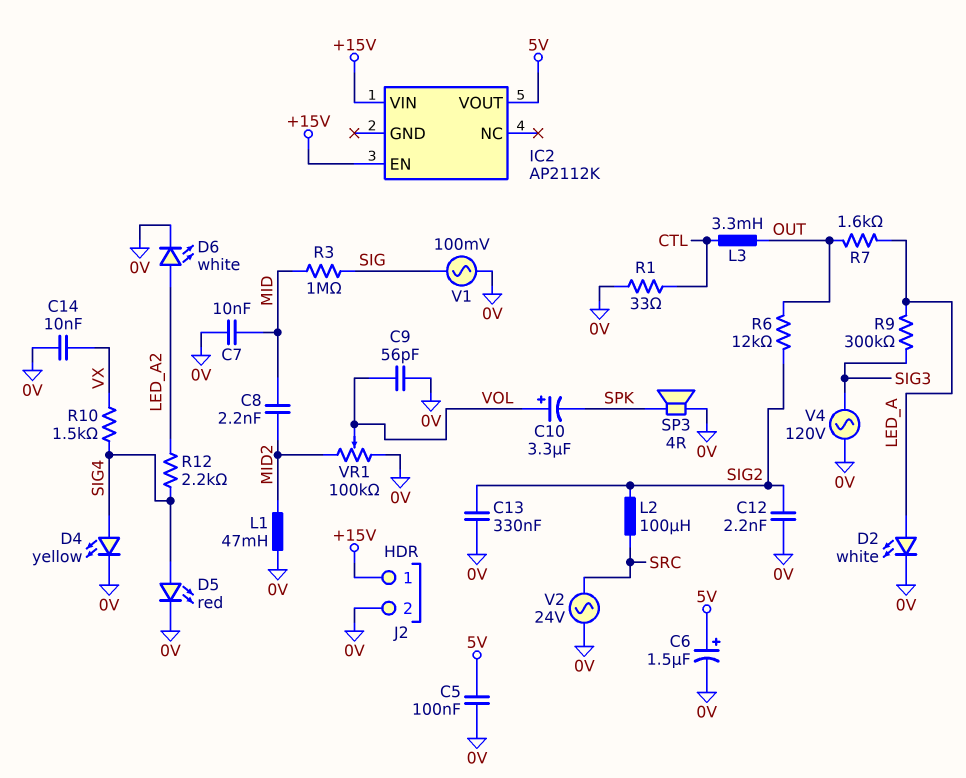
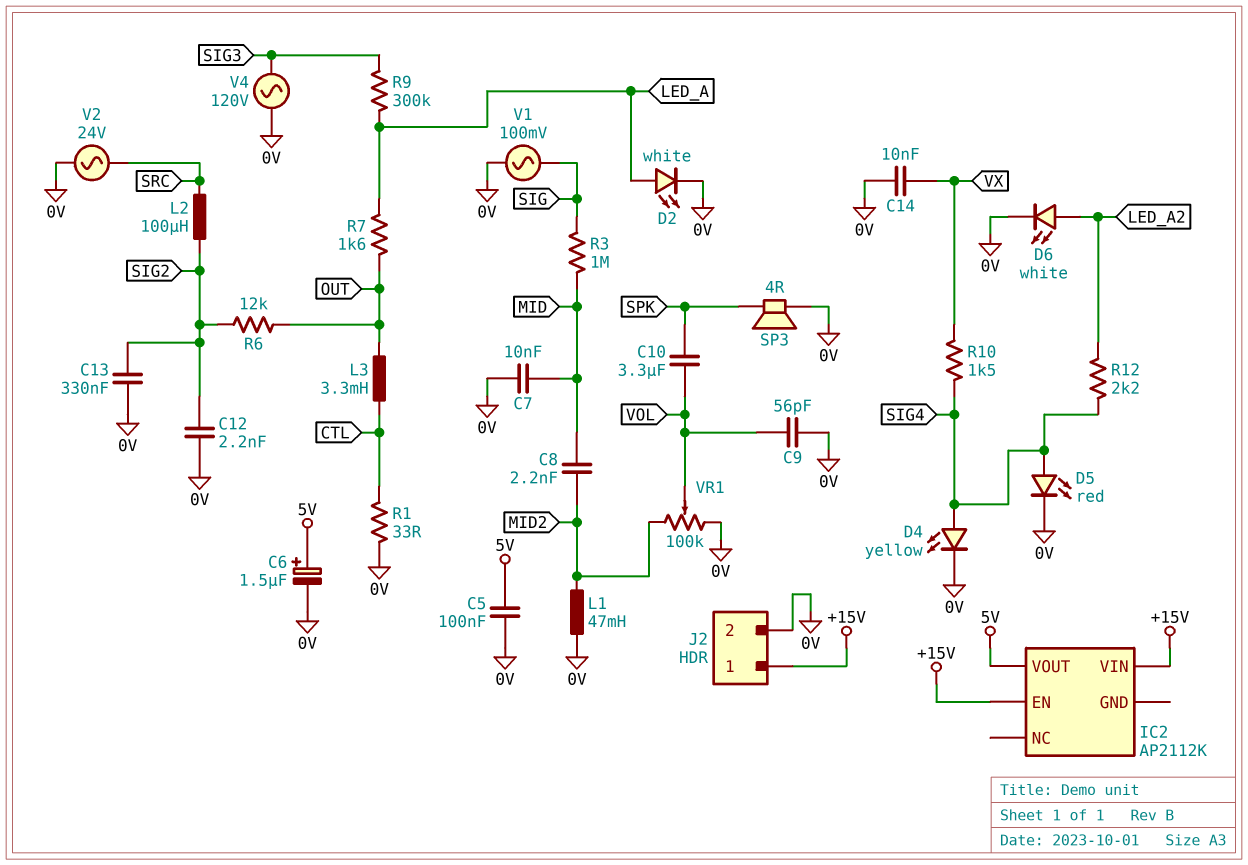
C10: 3.3uF (plus VOL, minus SPK) -> 3.3uF (SPK, VOL)

